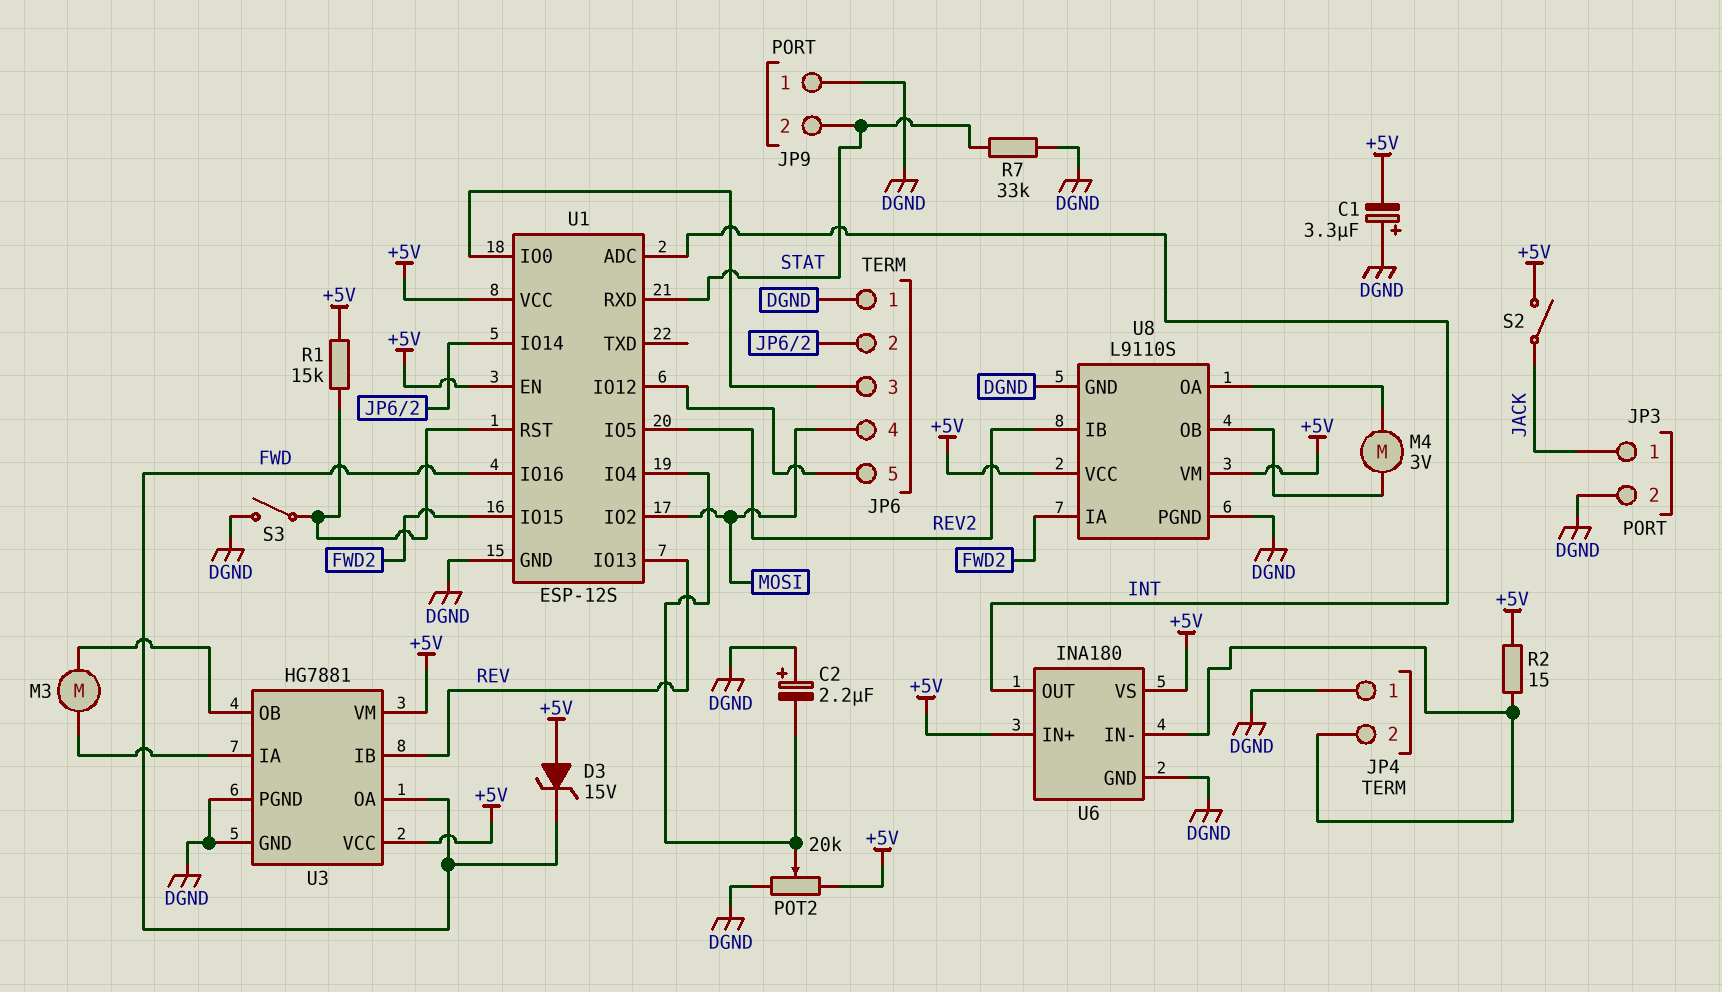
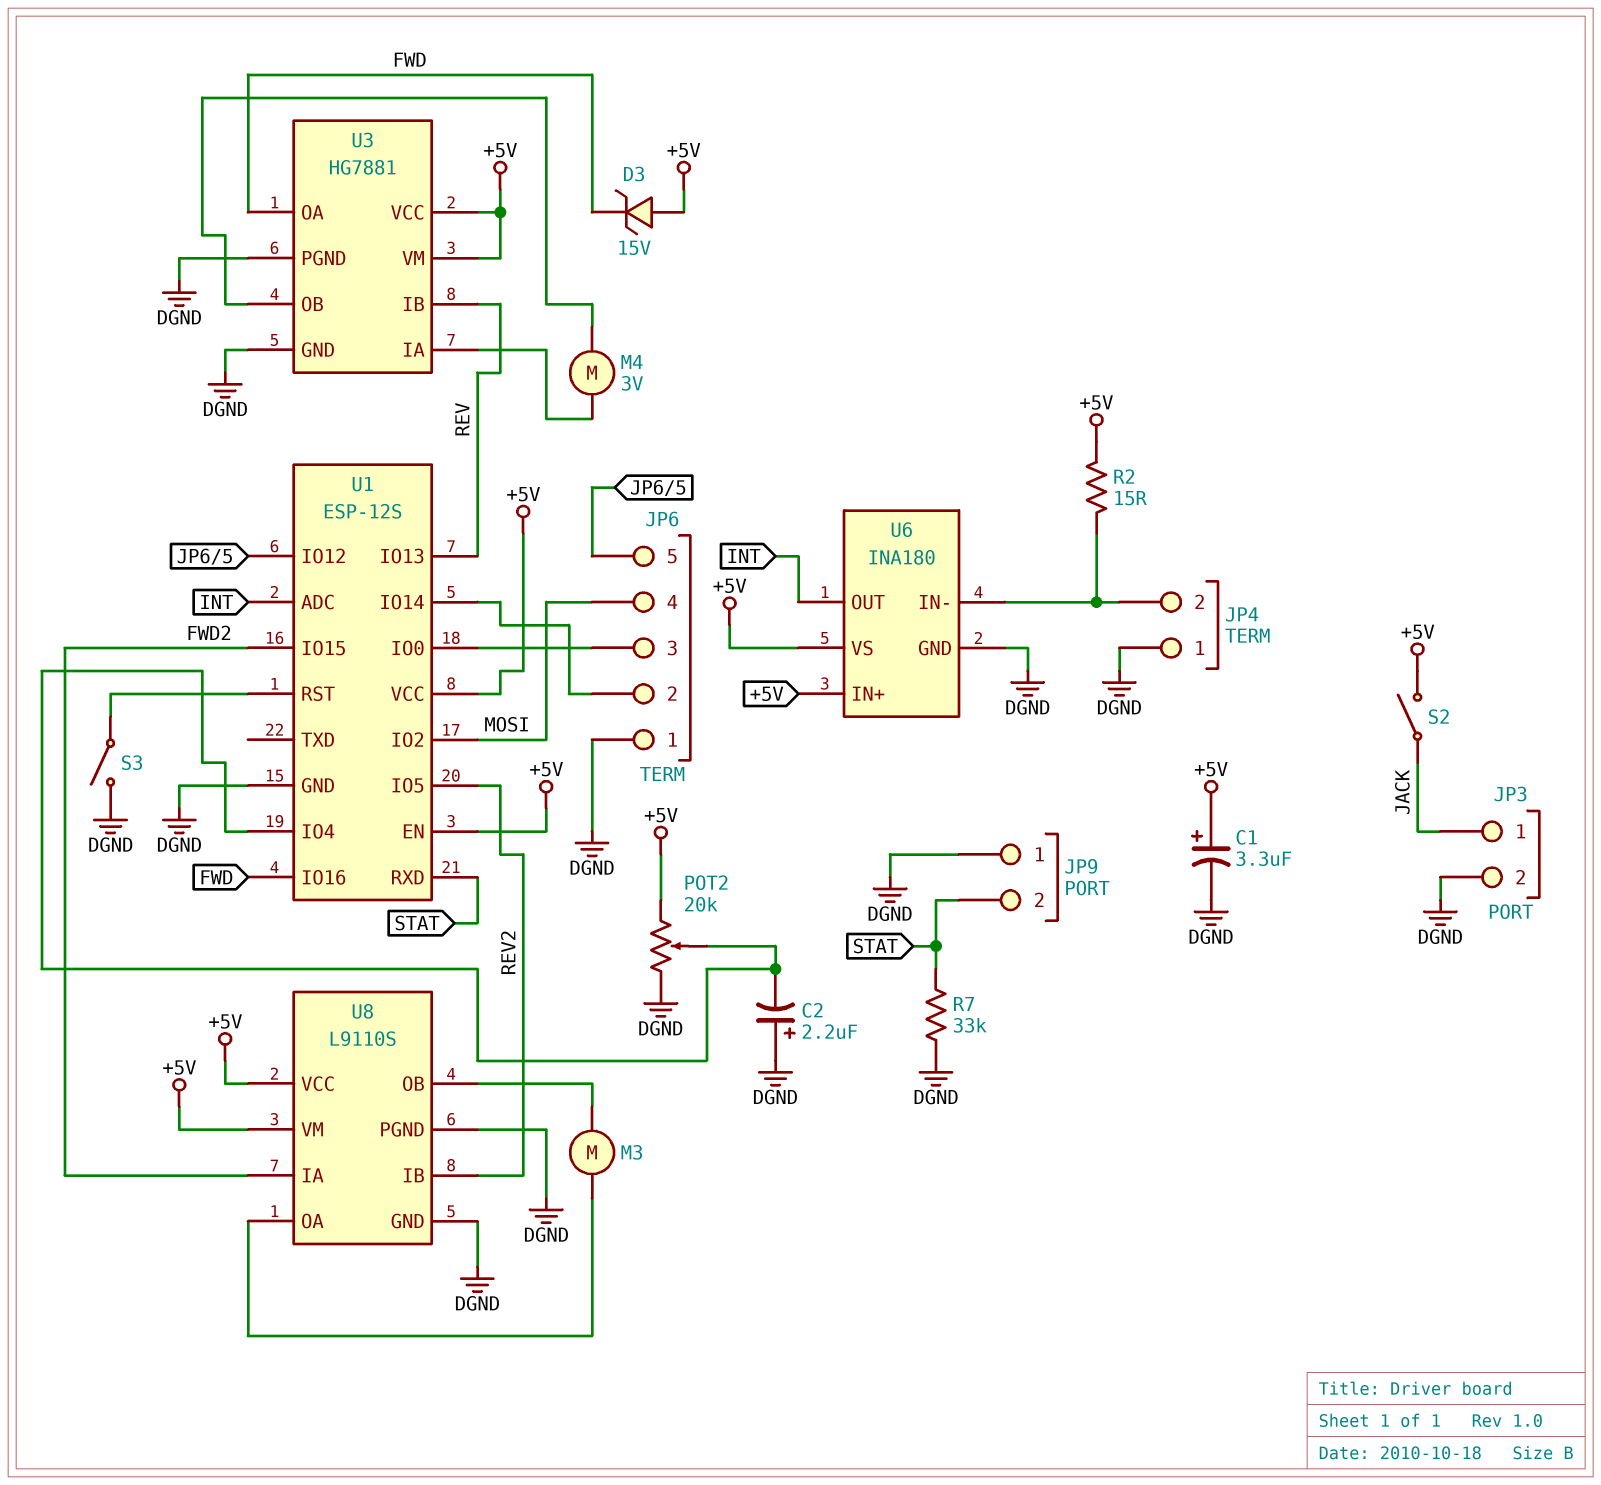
C1: 3.3uF (plus DGND, minus +5V) -> 3.3uF (plus +5V, minus DGND)
M3: motor (U3/IA, U3/OB) -> motor (U8/OA, U8/OB)
M4: motor 3V (U8/OA, U8/OB) -> motor 3V (U3/IA, U3/OB)
R1: 15k (+5V, U1/RST) -> none

